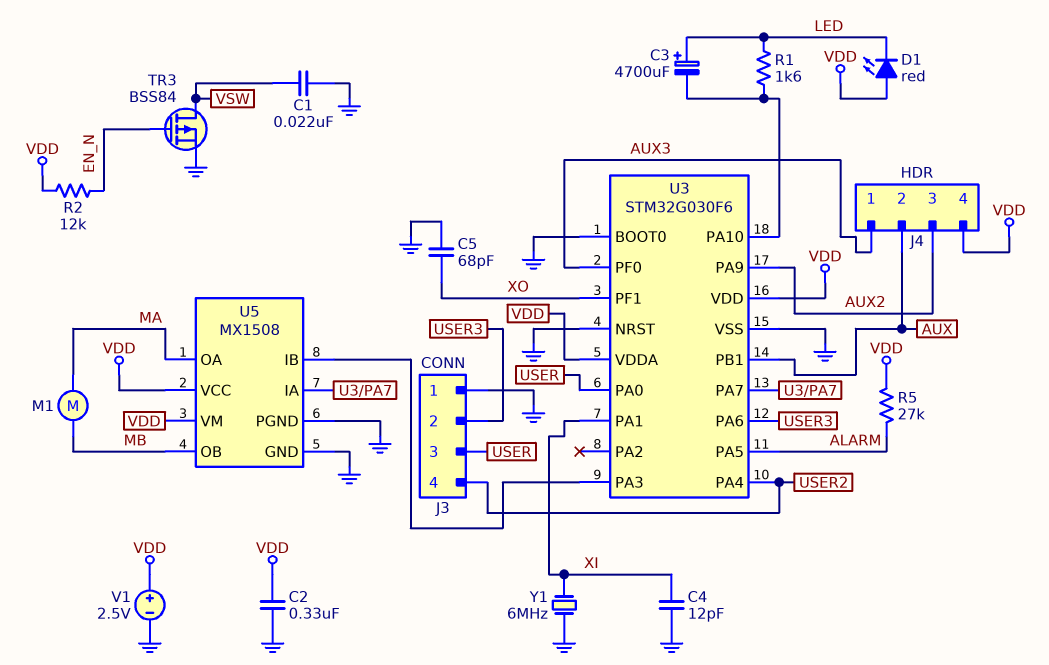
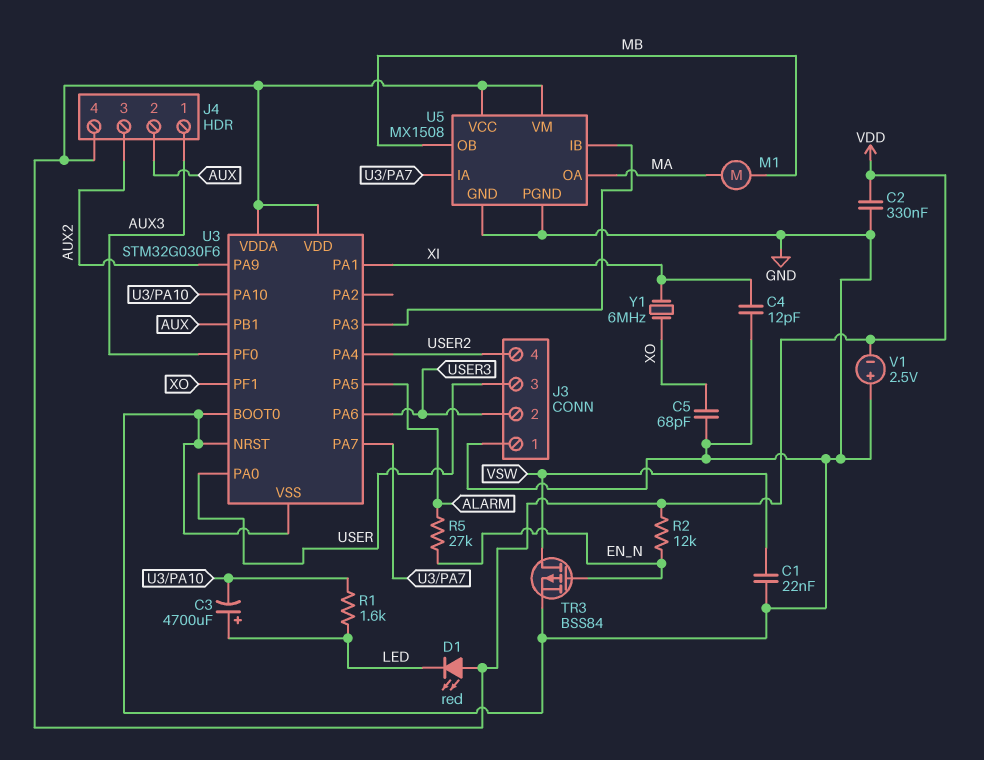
R5: 27k (ALARM, VDD) -> 27k (ALARM, EN_N)
V1: 2.5V (plus VDD, minus GND) -> 2.5V (plus GND, minus VDD)
Y1: 6MHz (GND, XI) -> 6MHz (XI, XO)

